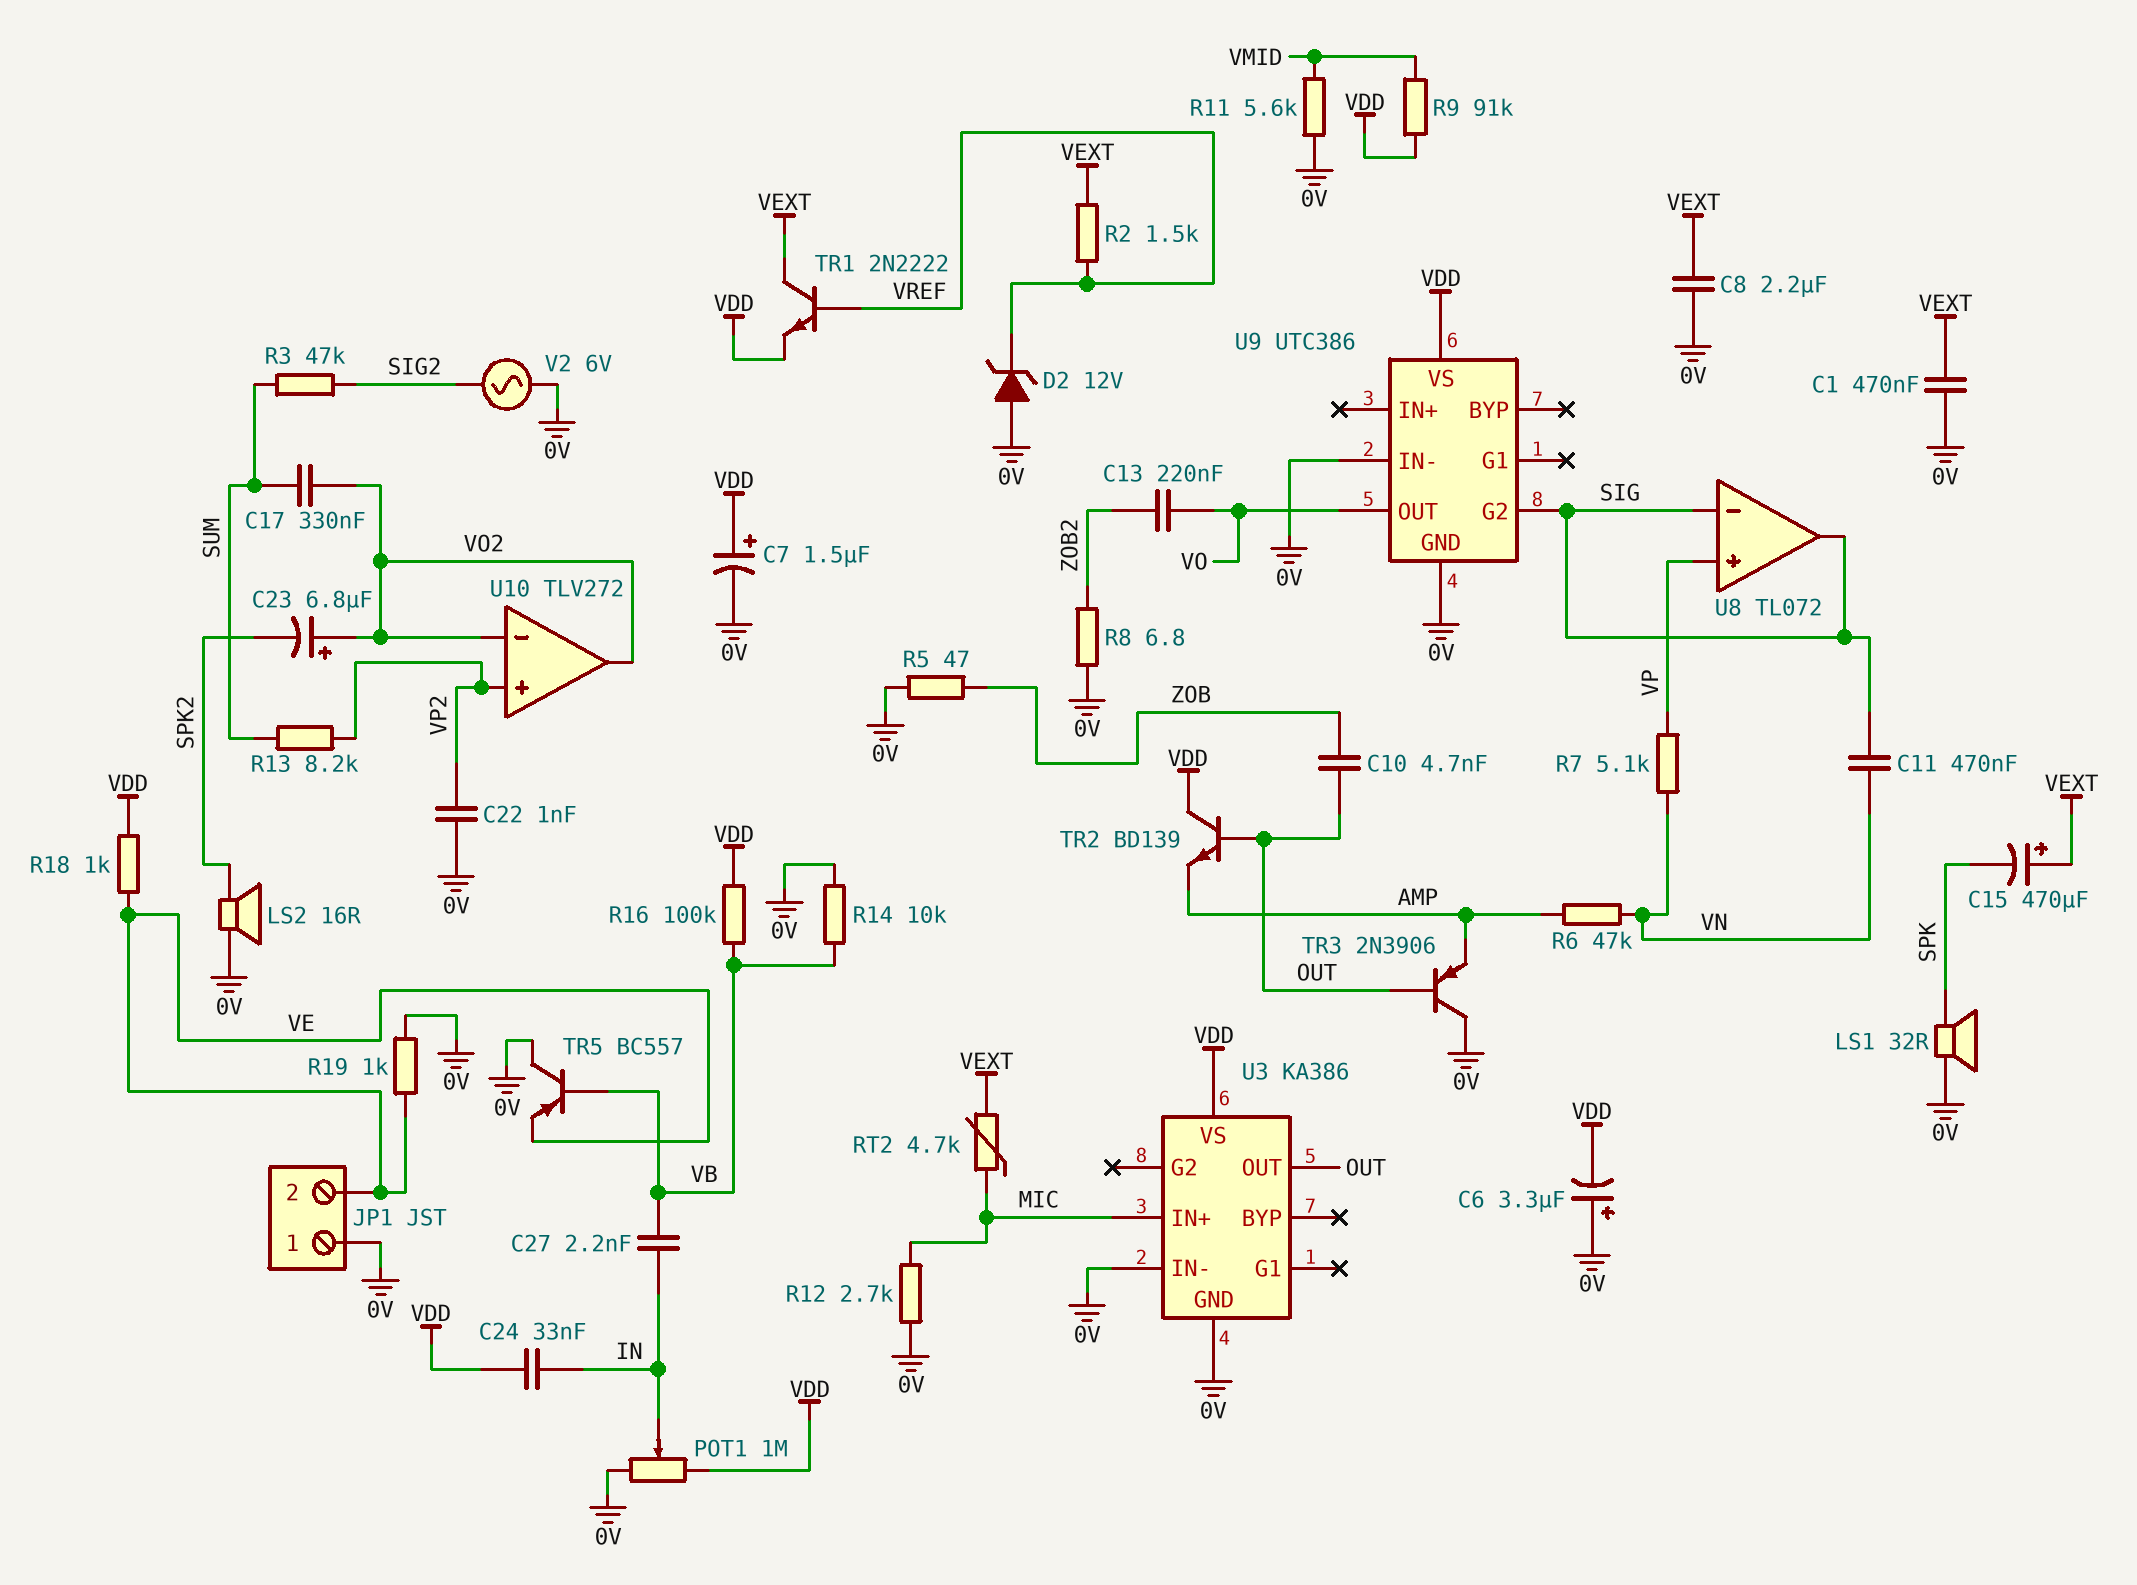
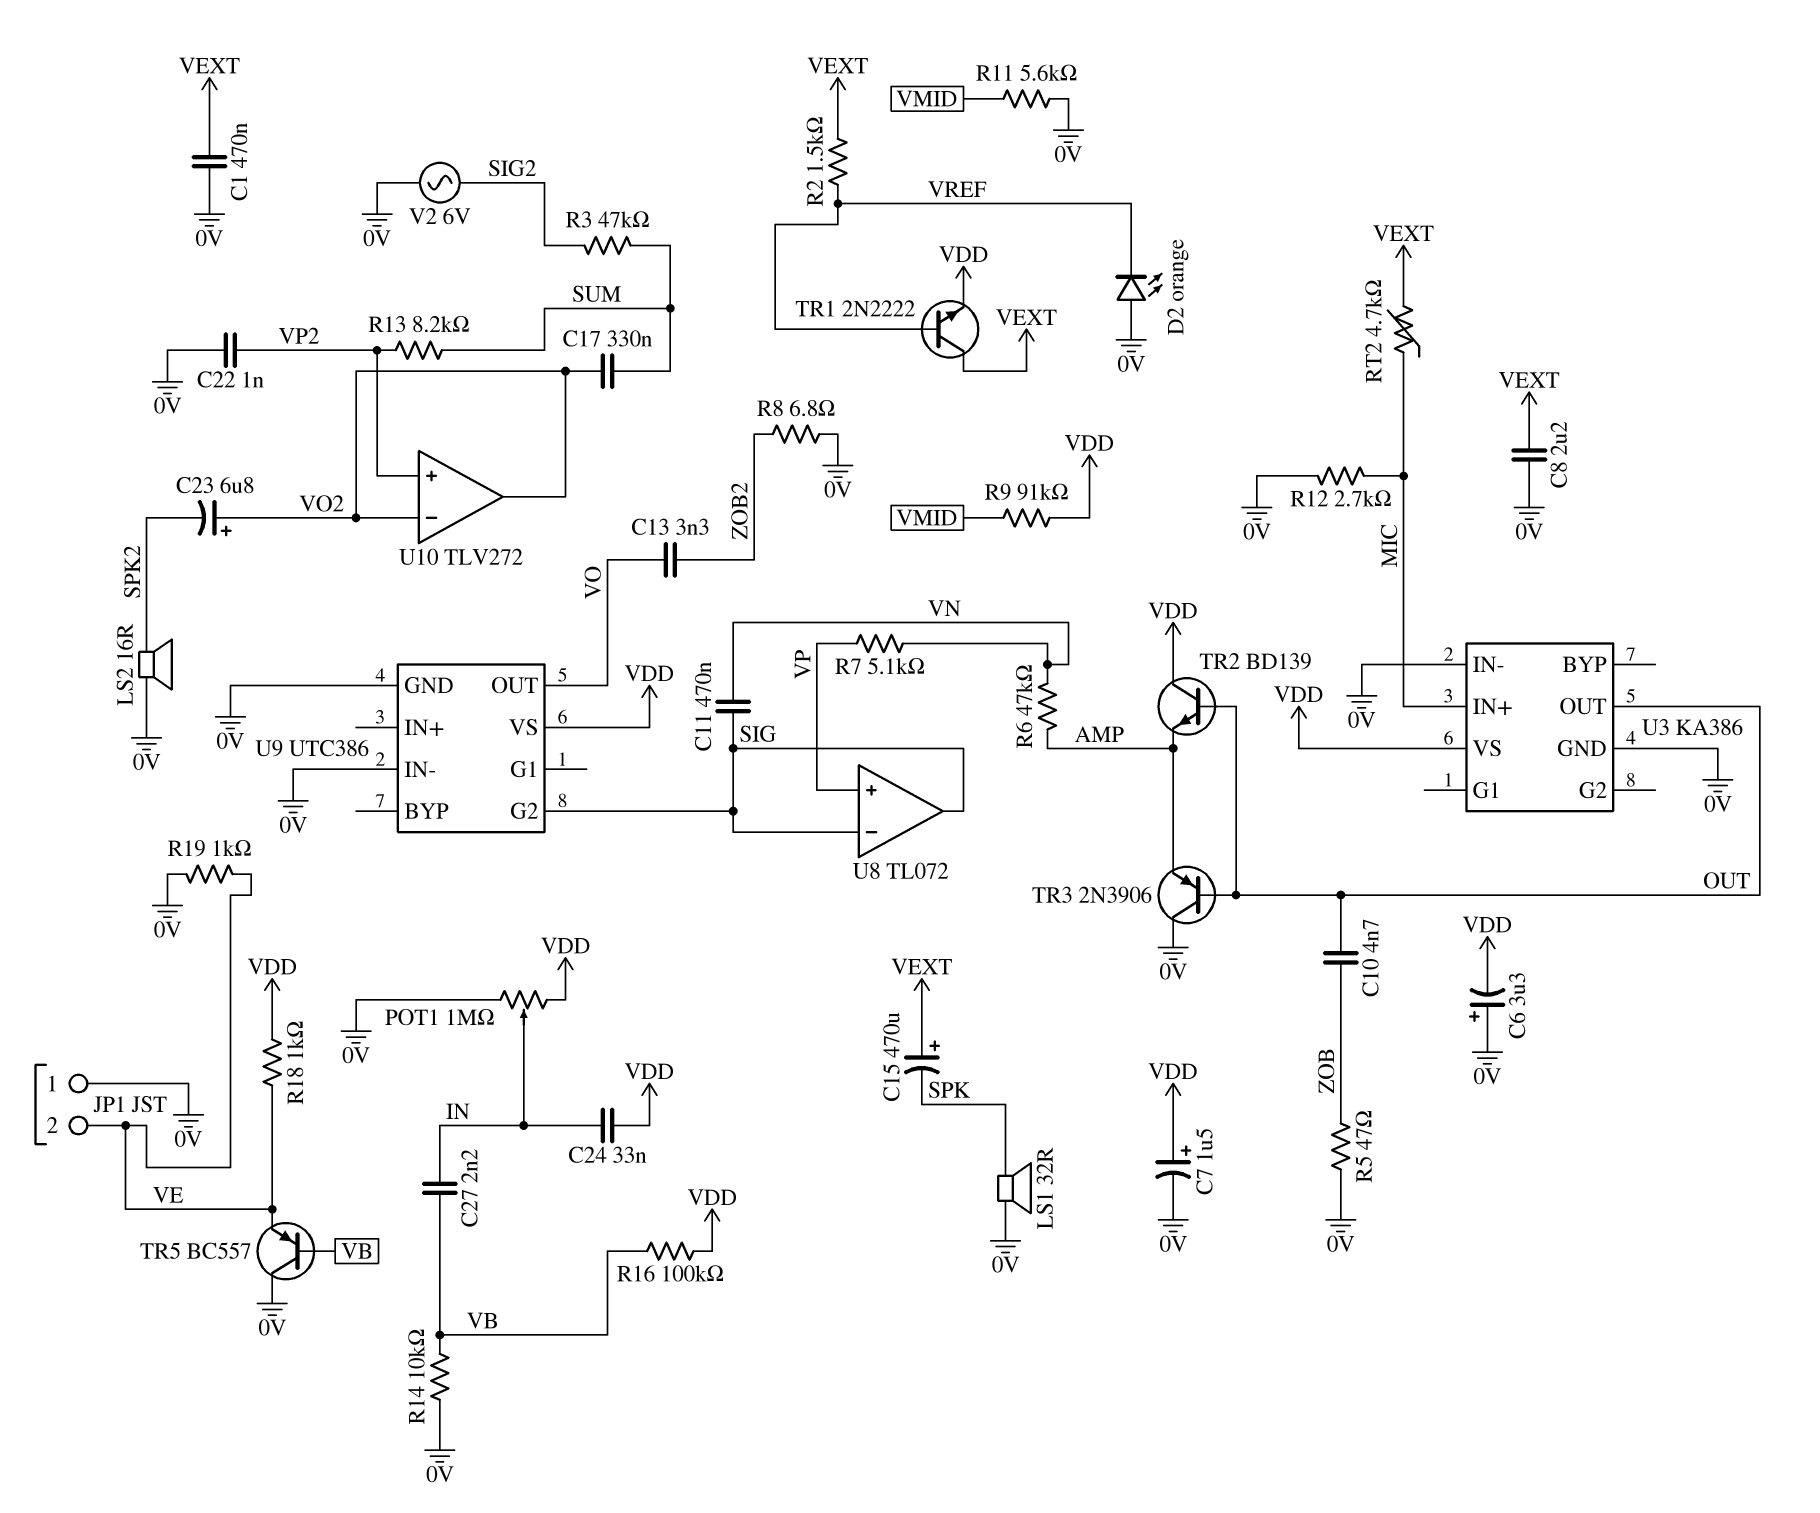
C13: 220nF (VO, ZOB2) -> 3.3nF (VO, ZOB2)
D2: zener 12V (A 0V, K VREF) -> LED orange (A 0V, K VREF)

